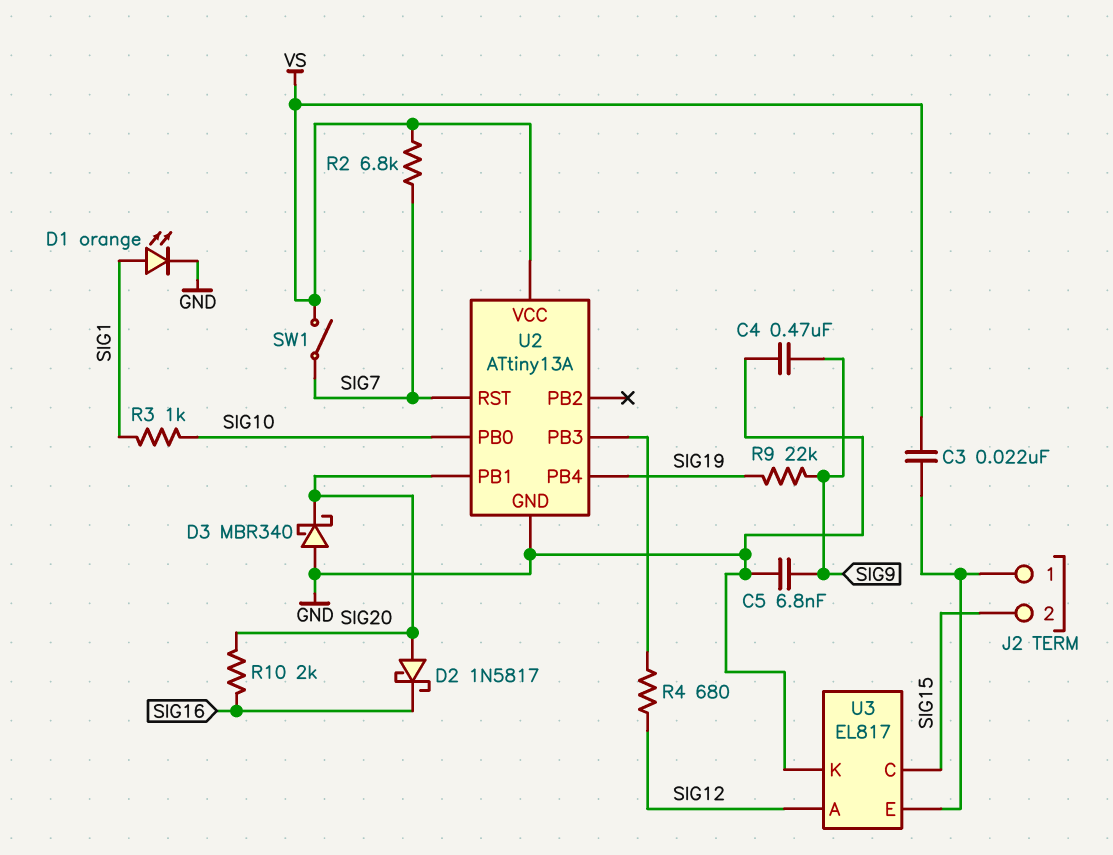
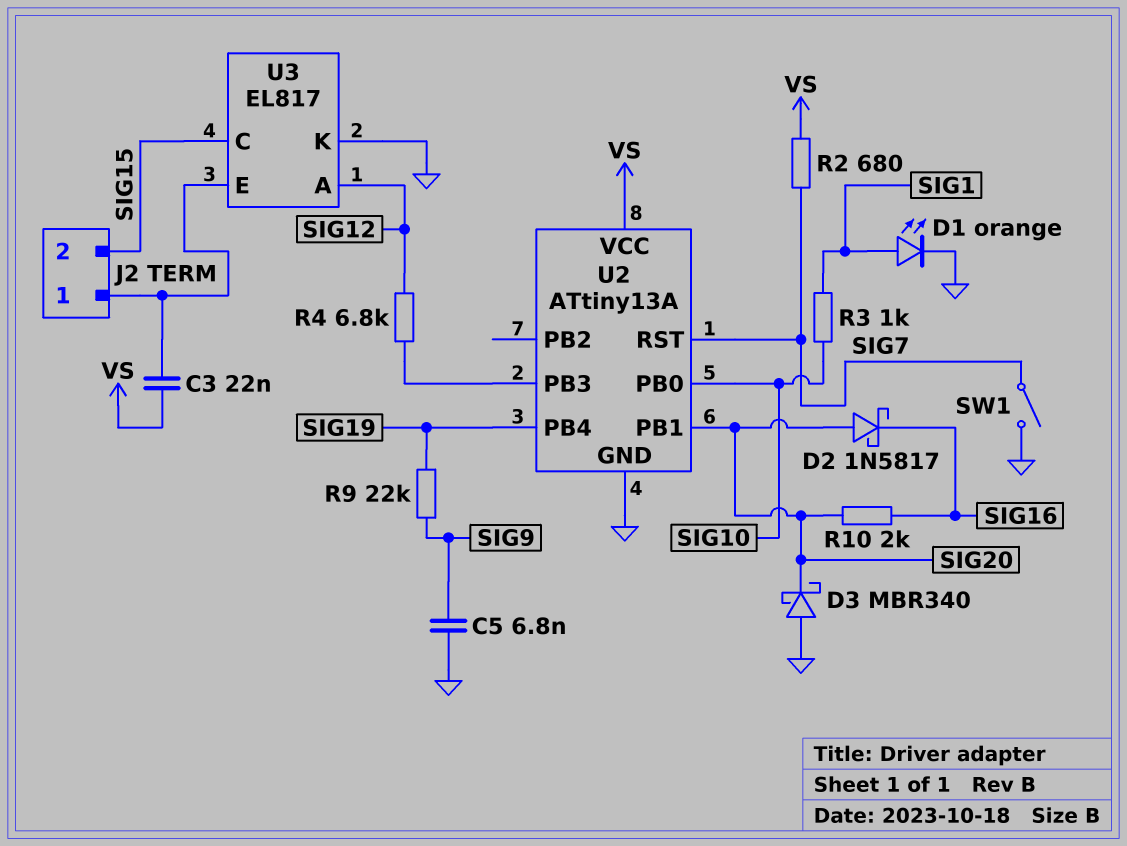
C4: 470nF (GND, SIG9) -> none
R2: 6.8k (SIG7, VS) -> 680 (SIG7, VS)
R4: 680 (SIG12, U2/PB3) -> 6.8k (SIG12, U2/PB3)
SW1: switch (SIG7, VS) -> switch (GND, SIG7)

